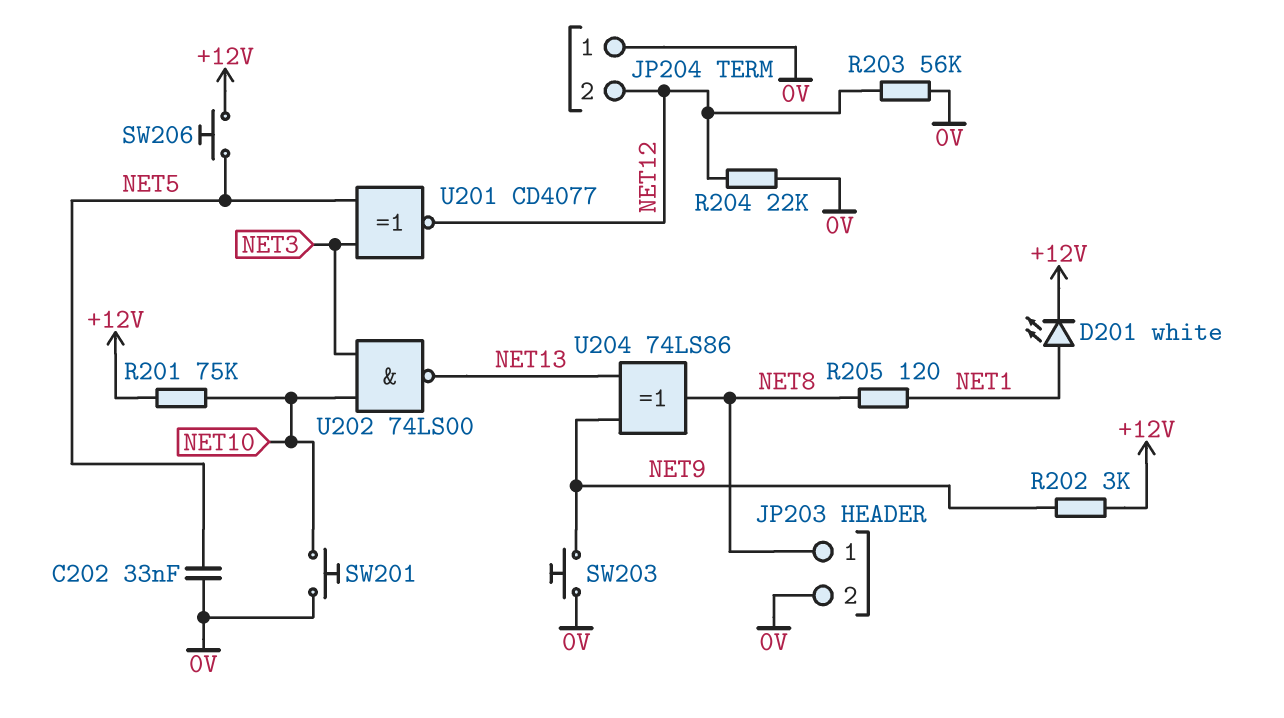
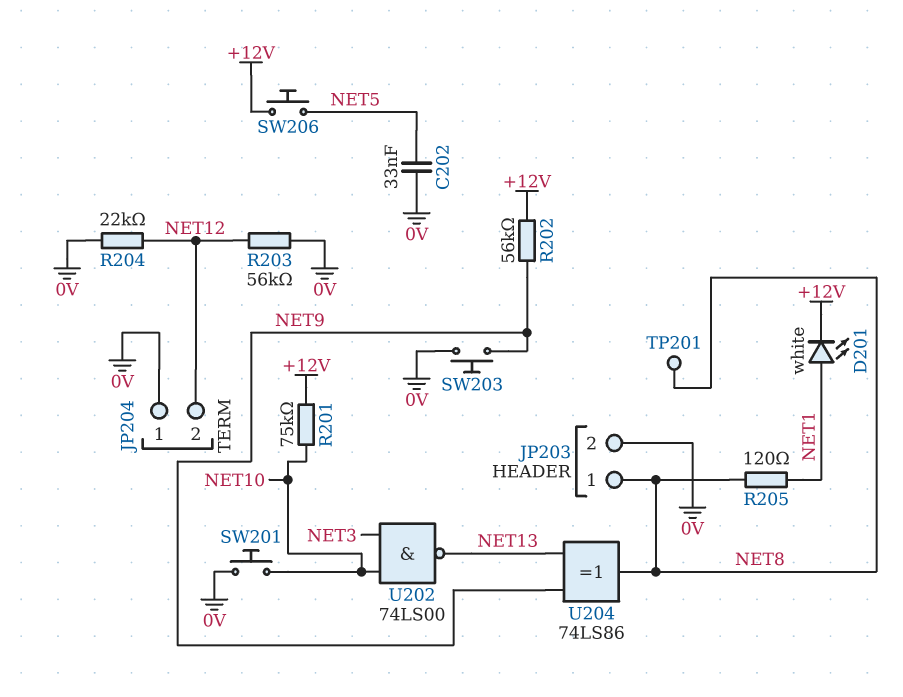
R202: 3k (+12V, NET9) -> 56k (+12V, NET9)
TP201: none -> test point (NET8)
U201: XNOR CD4077 (in NET3, in NET5, out NET12) -> none

